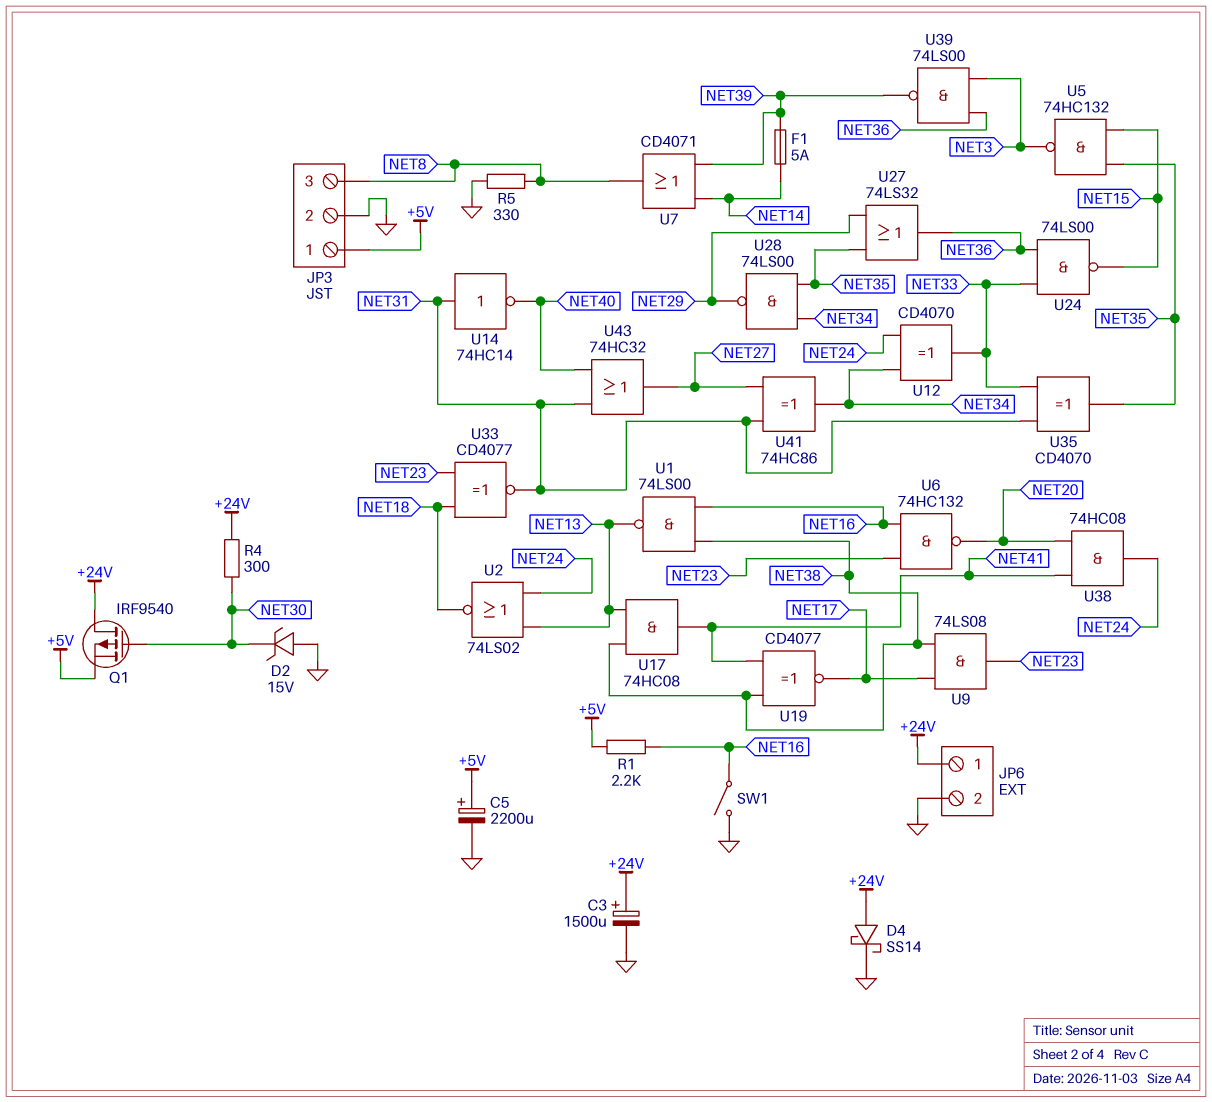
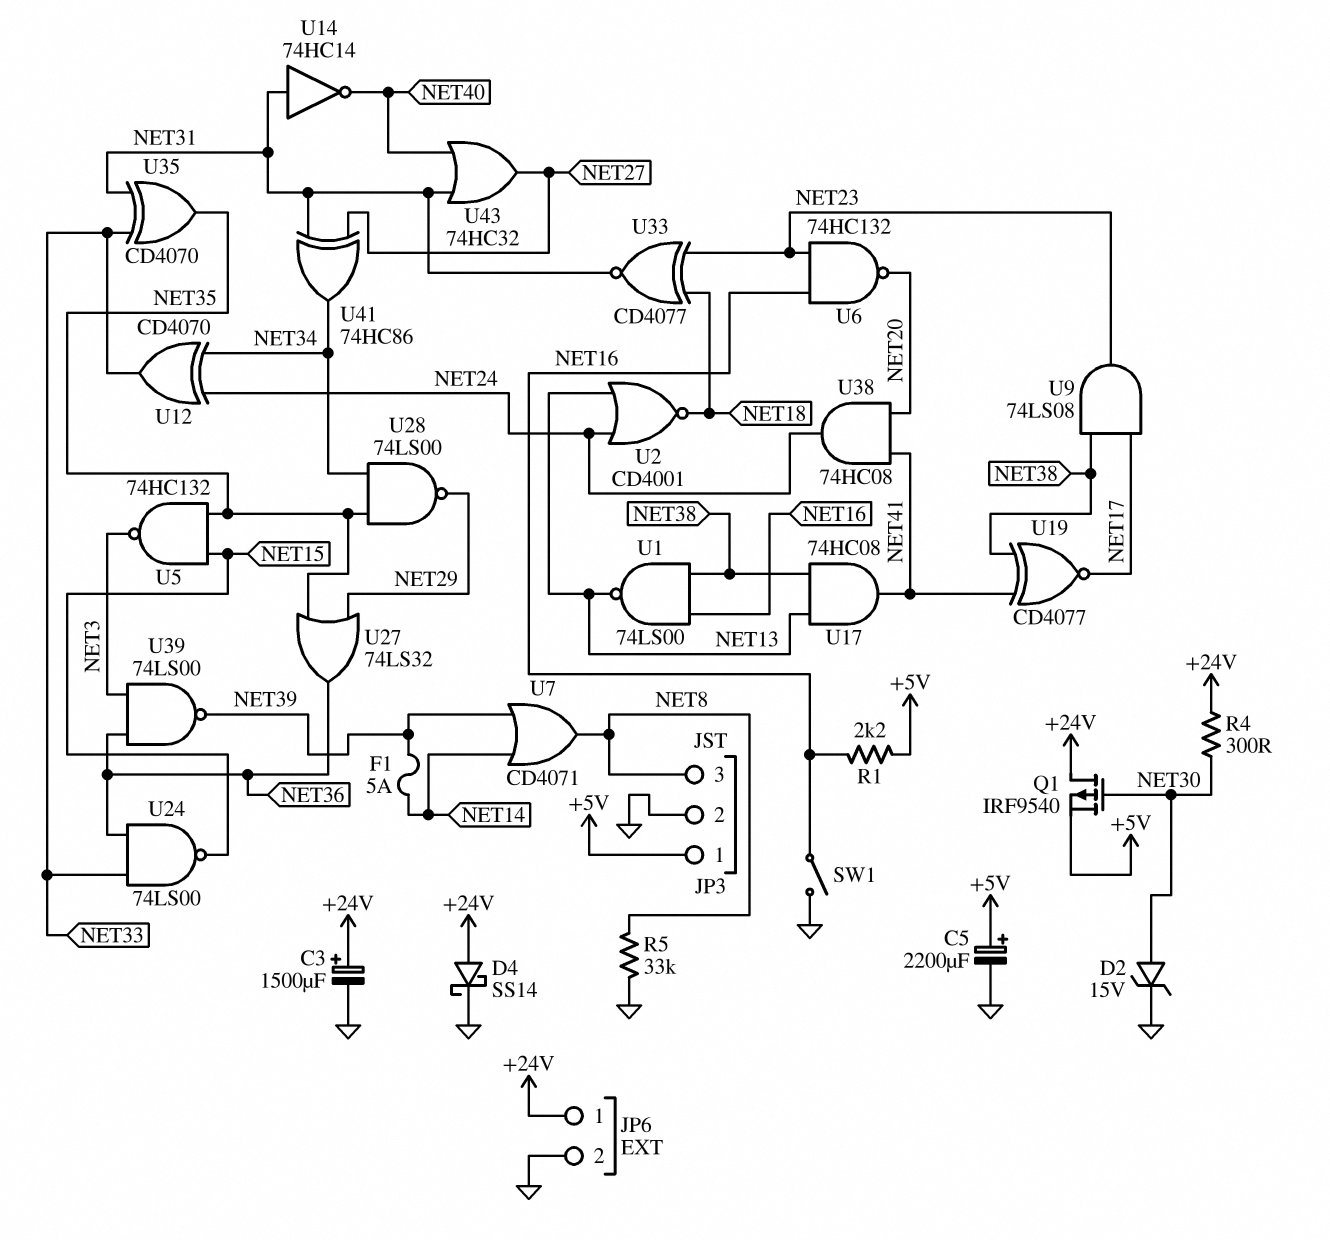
D2: zener 15V (A GND, K NET30) -> zener 15V (A NET30, K GND)
R5: 330 (GND, NET8) -> 33k (GND, NET8)
U2: NOR 74LS02 (in NET13, in NET24, out NET18) -> NOR CD4001 (in NET13, in NET24, out NET18)

